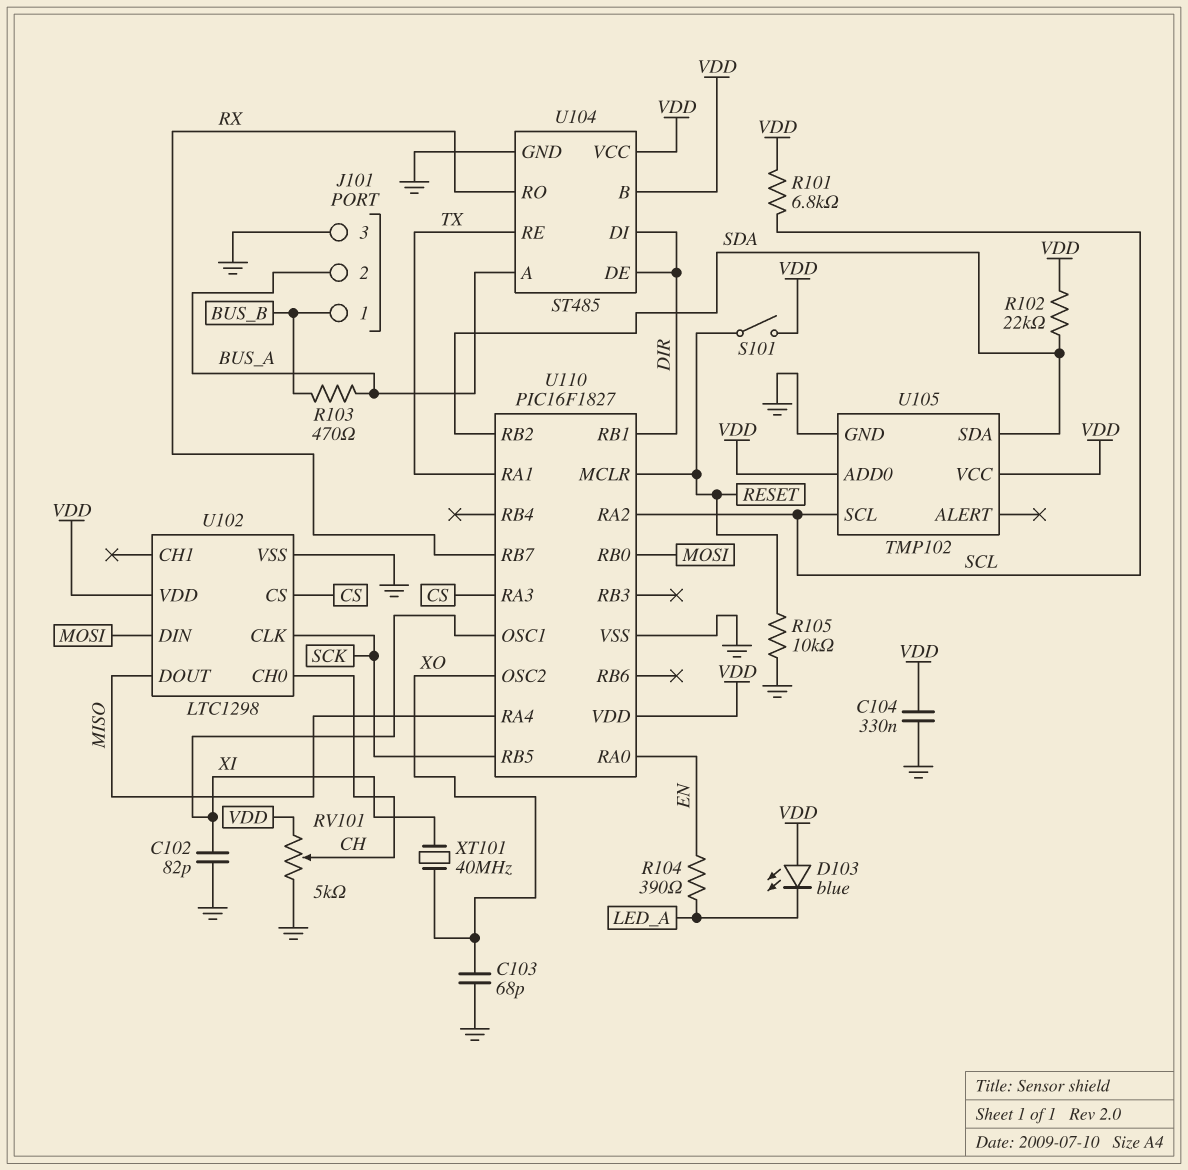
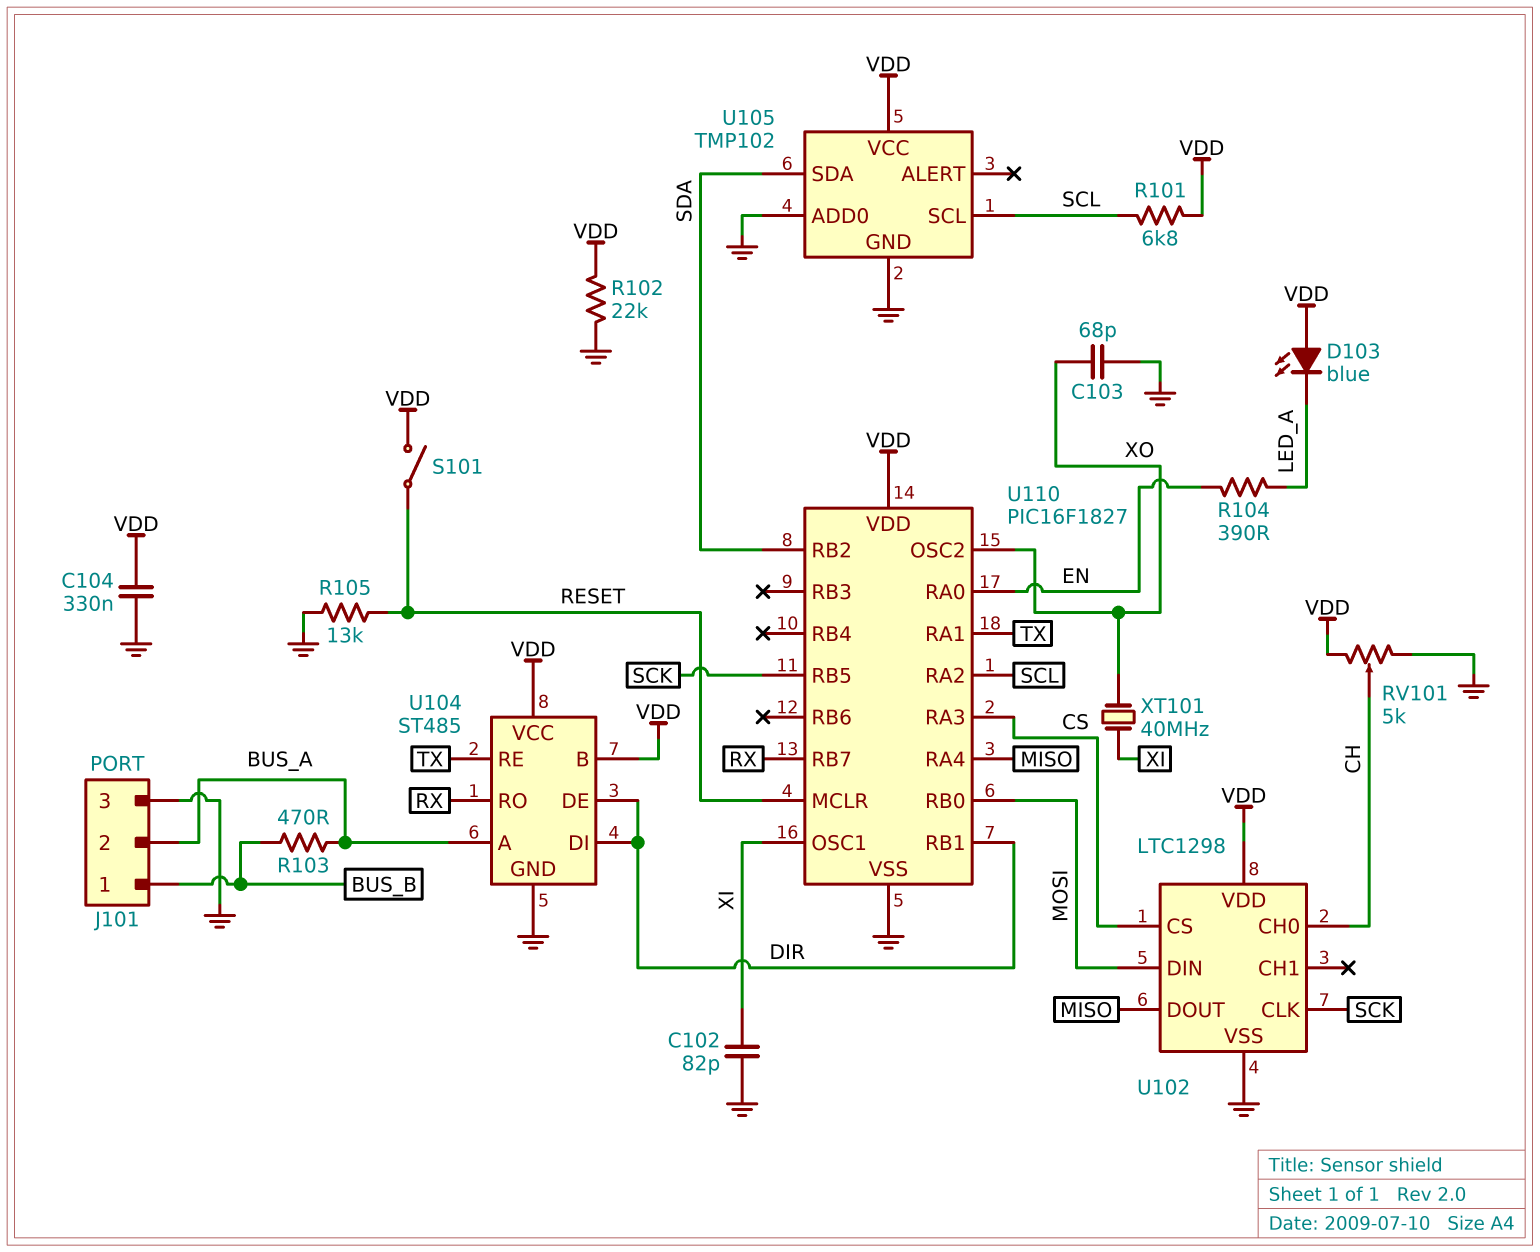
R102: 22k (SDA, VDD) -> 22k (GND, VDD)
R105: 10k (GND, RESET) -> 13k (GND, RESET)
U105 pin ADD0: VDD -> GND

